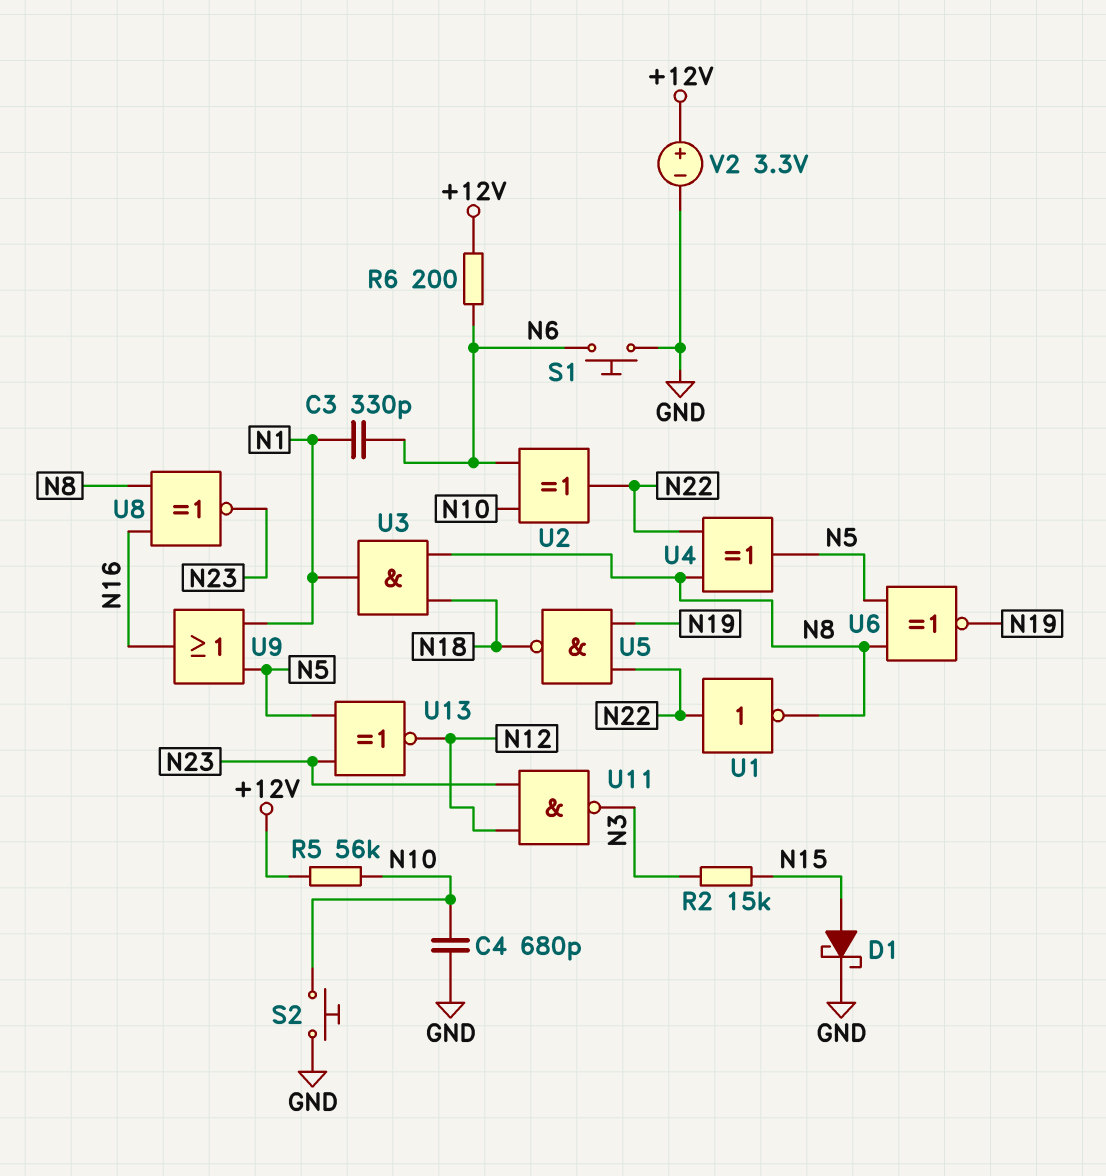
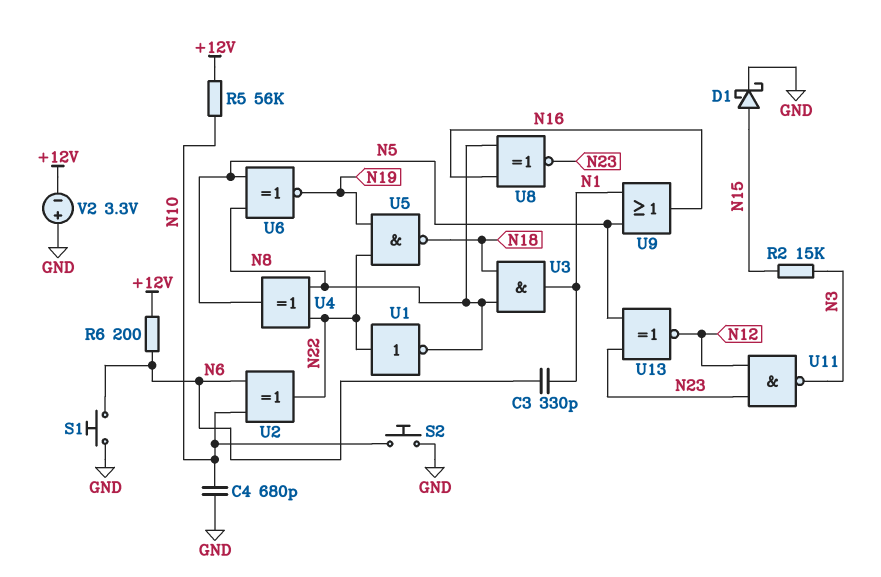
V2: 3.3V (plus +12V, minus GND) -> 3.3V (plus GND, minus +12V)

